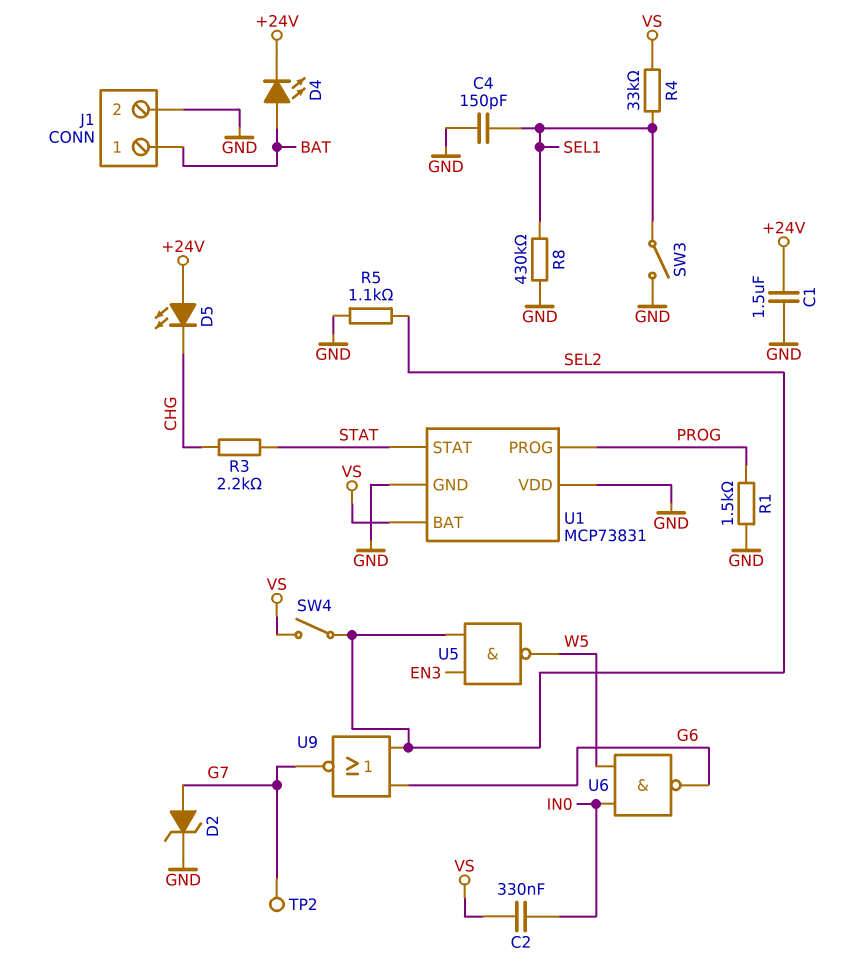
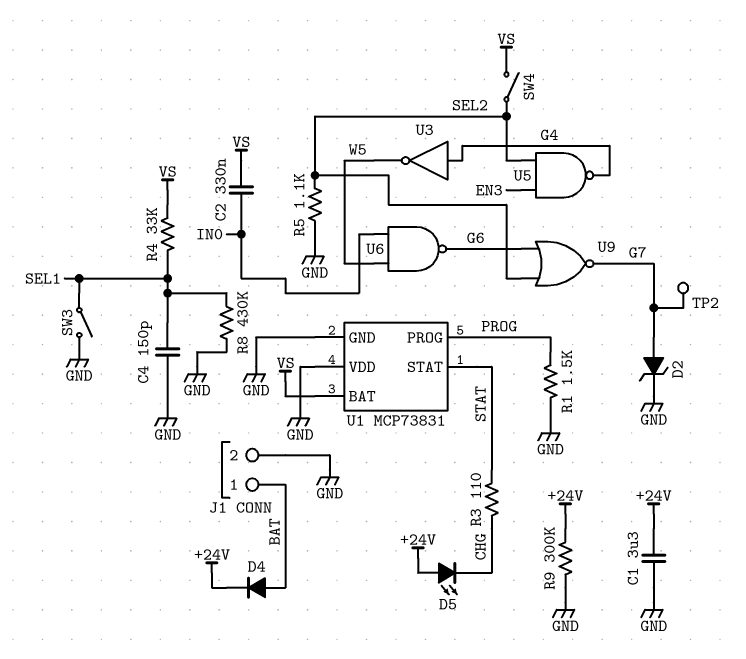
C1: 1.5uF (+24V, GND) -> 3.3uF (+24V, GND)
D4: LED (A BAT, K +24V) -> diode (A BAT, K +24V)
R3: 2.2k (CHG, STAT) -> 110 (CHG, STAT)
R9: none -> 300k (+24V, GND)
U3: none -> NOT (in G4, out W5)
U5: NAND (in EN3, in SEL2, out W5) -> NAND (in EN3, in SEL2, out G4)

